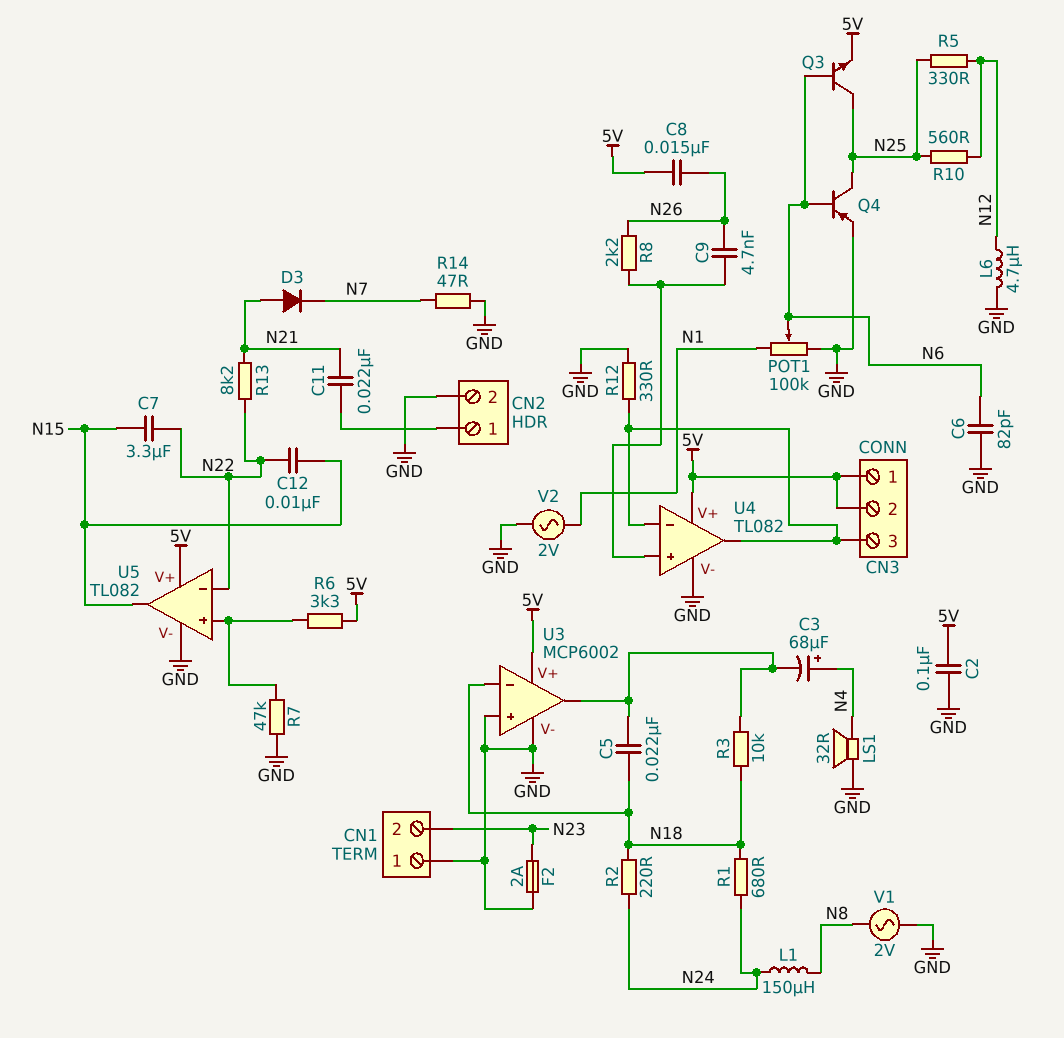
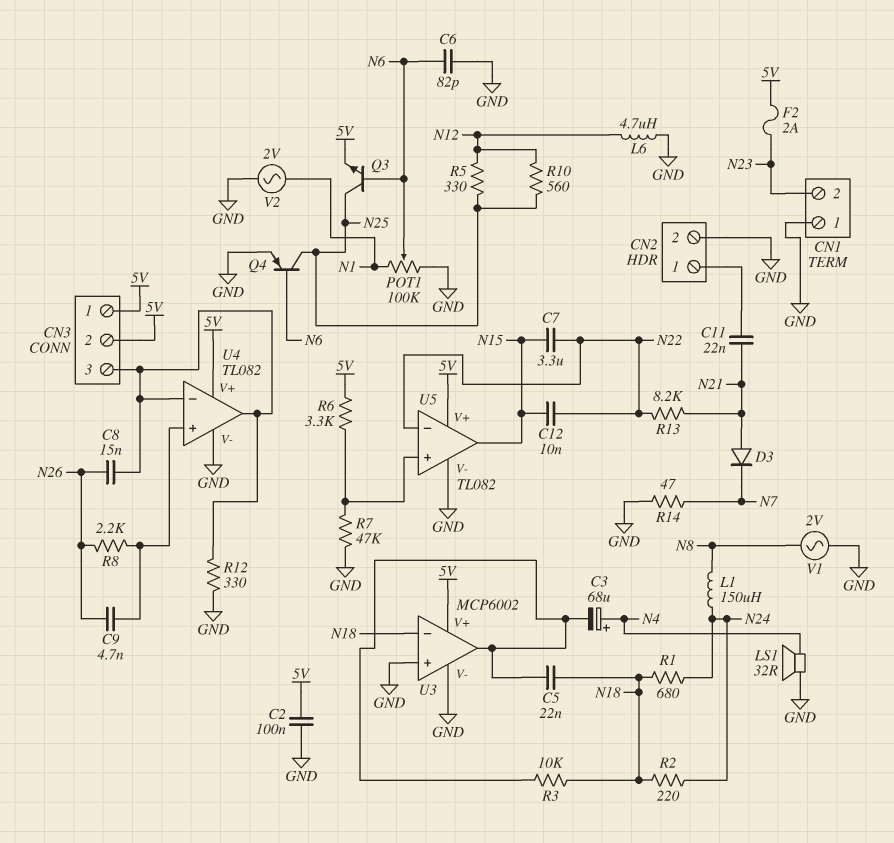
C8: 15nF (5V, N26) -> 15nF (CN3/3, N26)
F2: 2A (GND, N23) -> 2A (5V, N23)

